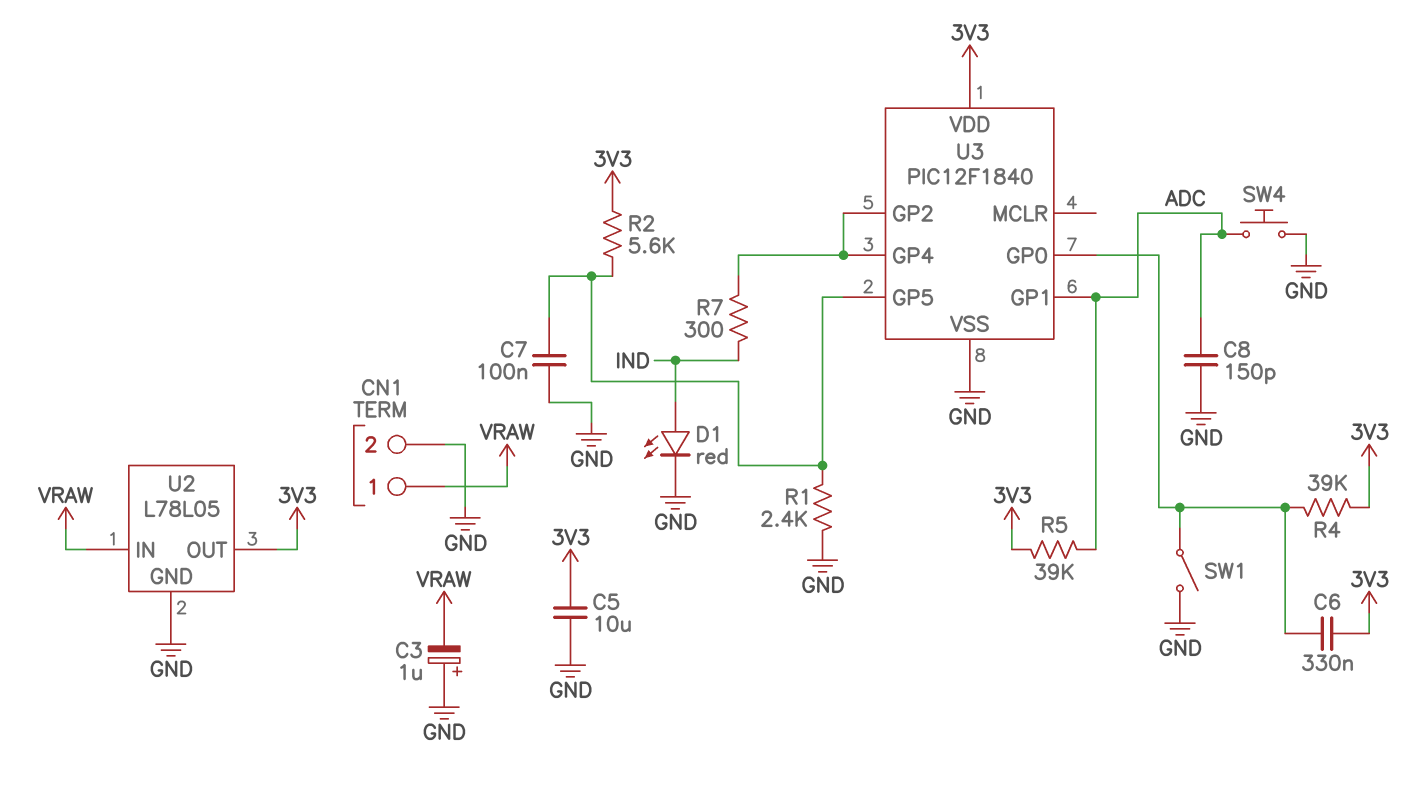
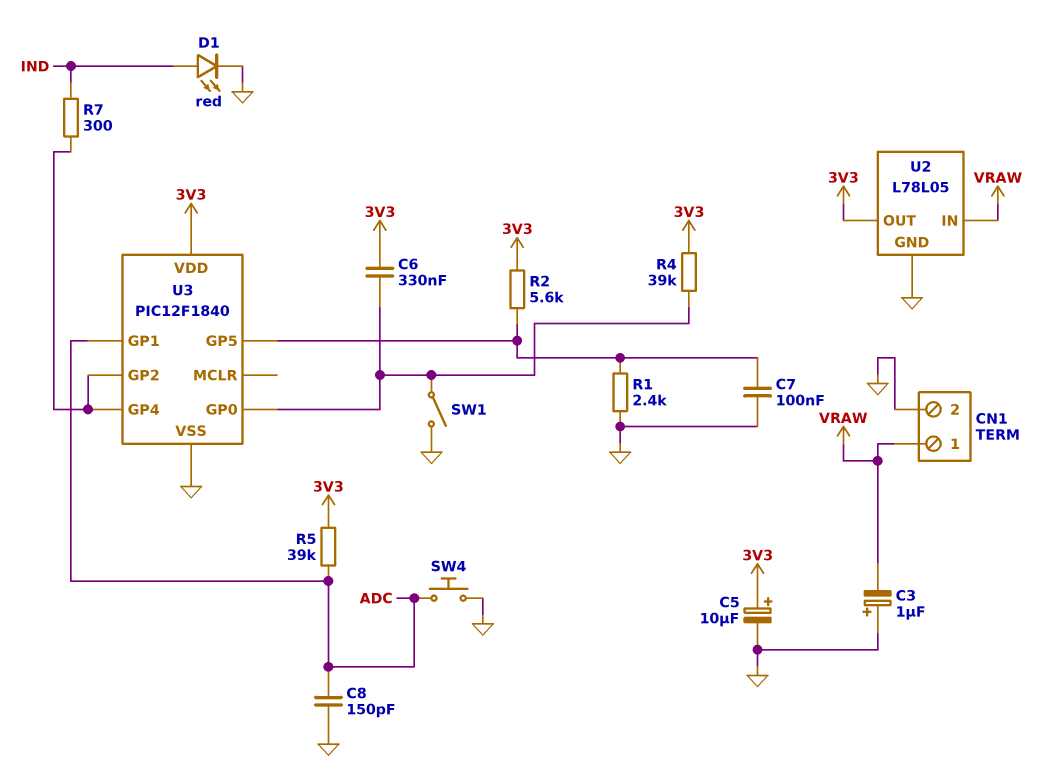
C5: 10uF (3V3, GND) -> 10uF (plus 3V3, minus GND)

